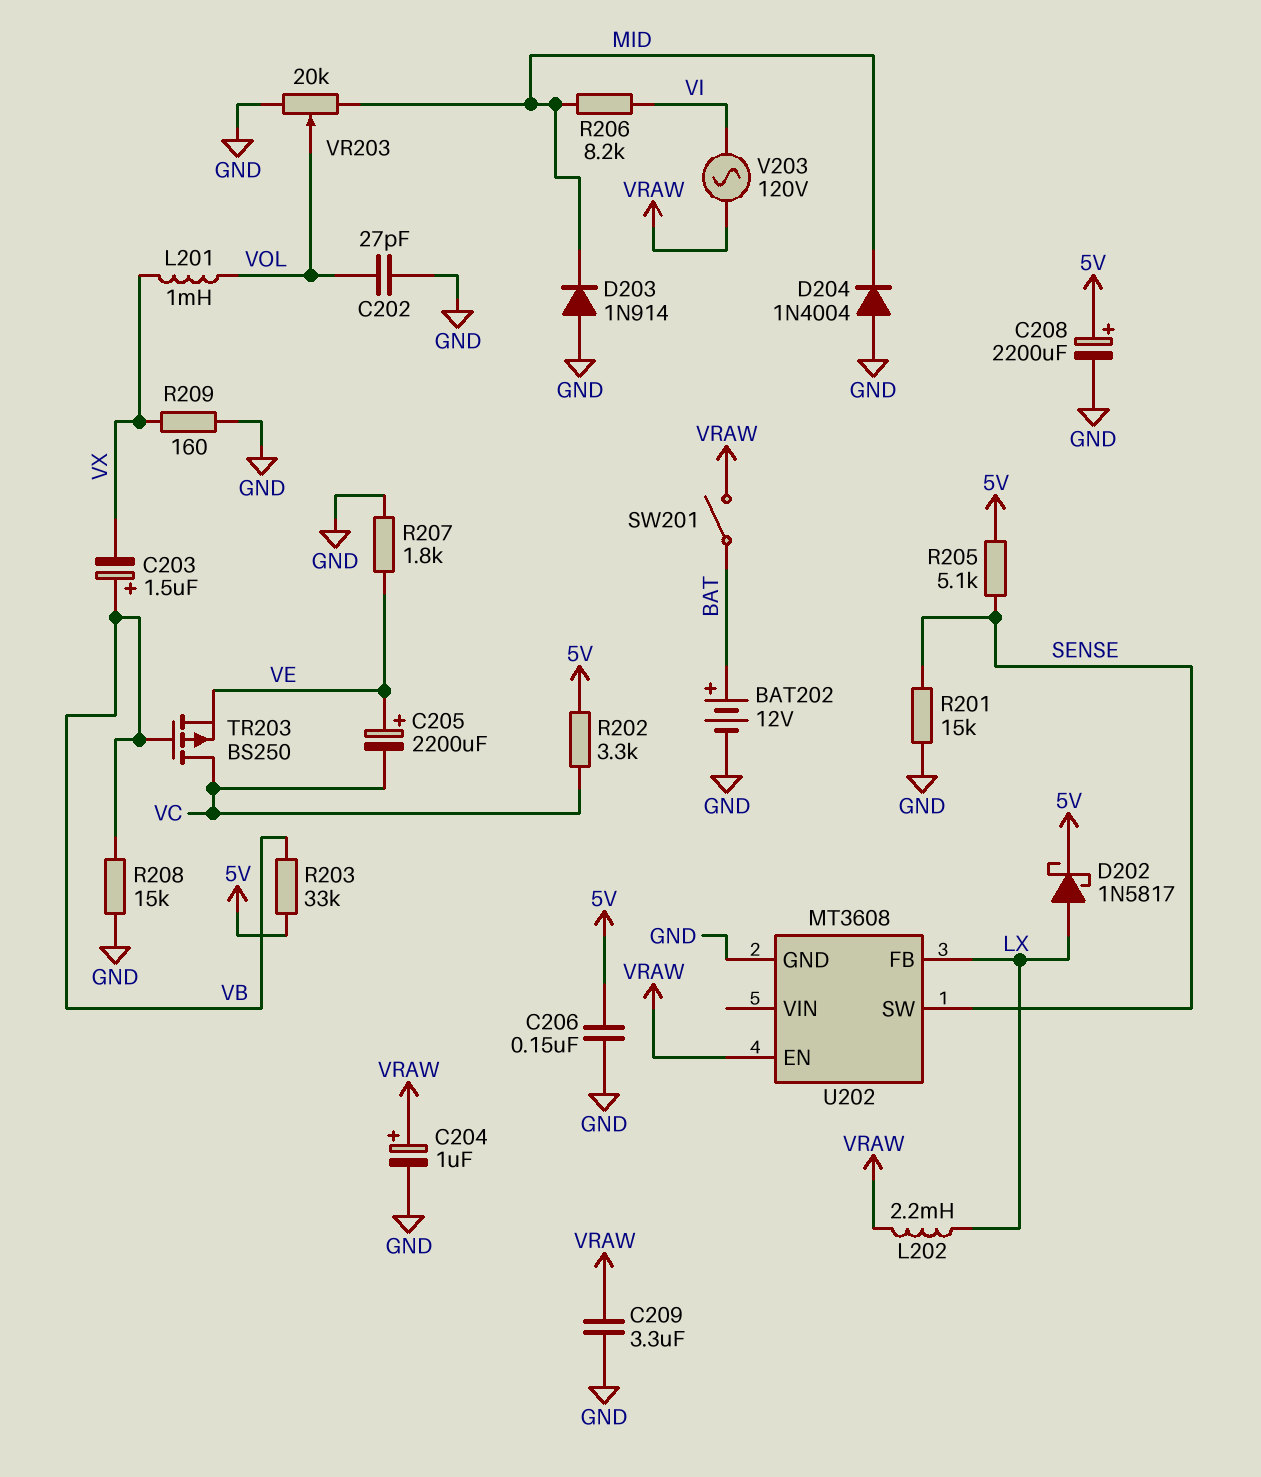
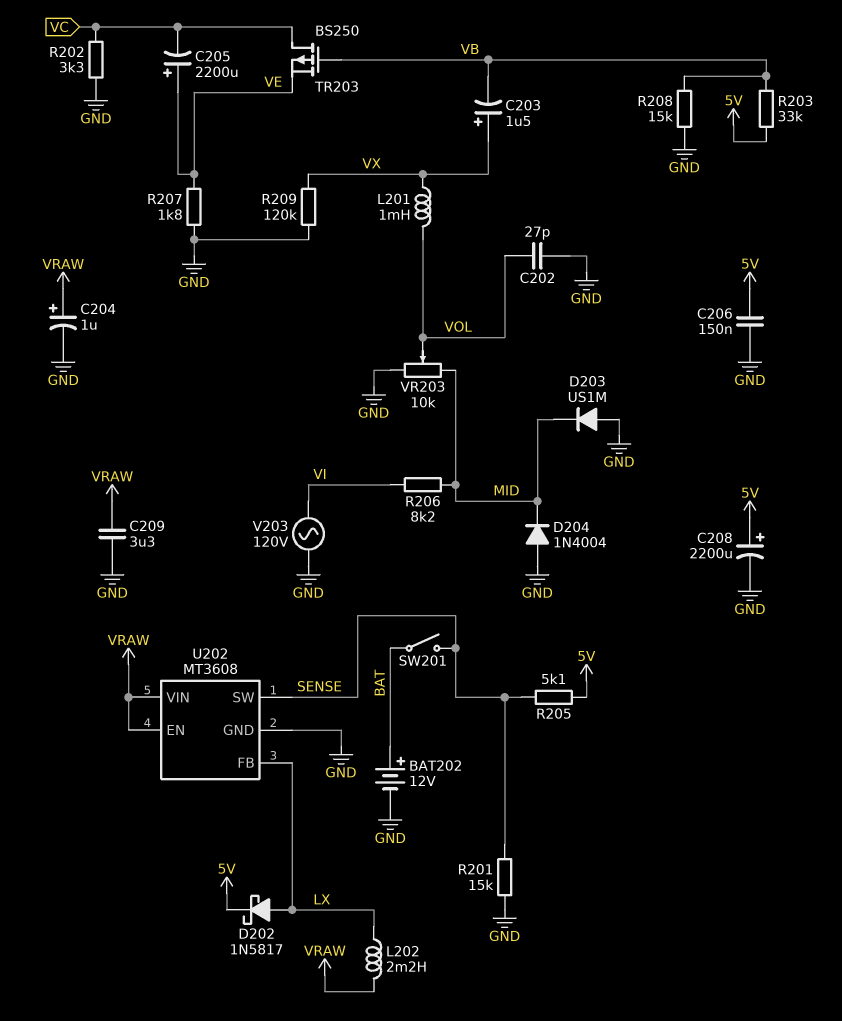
C203: 1.5uF (plus VB, minus VX) -> 1.5uF (plus VX, minus VB)
D203: diode 1N914 (A GND, K MID) -> diode US1M (A GND, K MID)
R202: 3.3k (5V, VC) -> 3.3k (GND, VC)
R209: 160 (GND, VX) -> 120k (GND, VX)
SW201: switch (BAT, VRAW) -> switch (BAT, SENSE)
U202 pin VIN: none -> VRAW
V203: AC 120V (VI, VRAW) -> AC 120V (GND, VI)
VR203: 20k (GND, MID, wiper VOL) -> 10k (GND, MID, wiper VOL)

